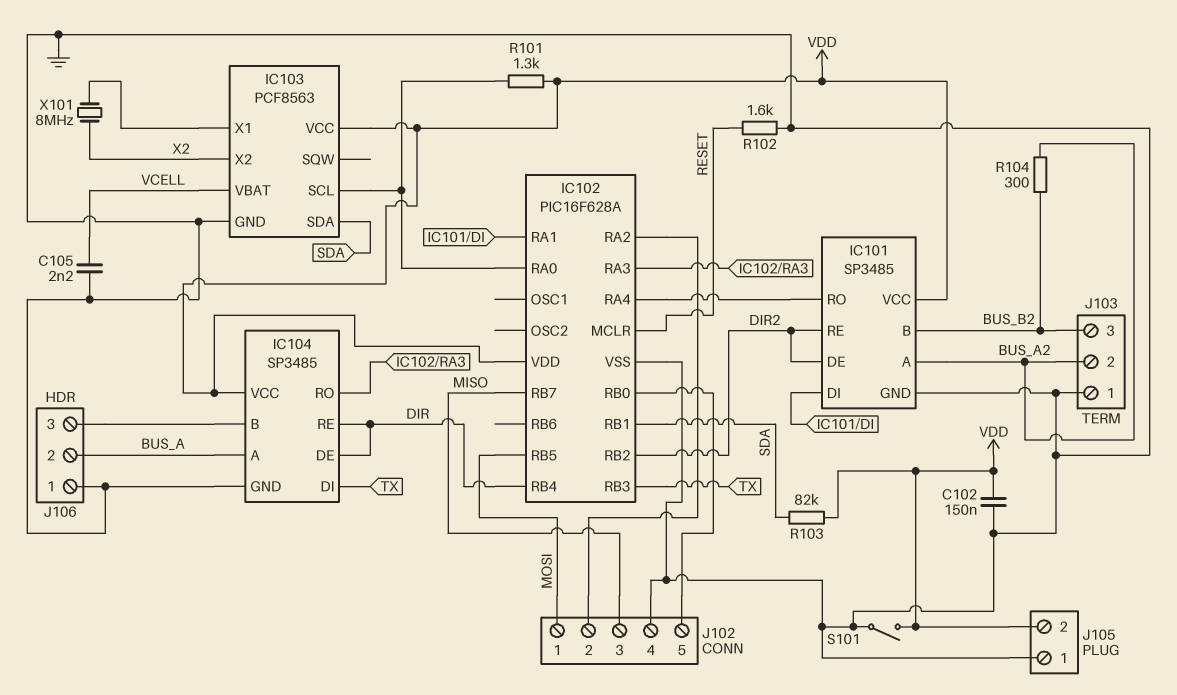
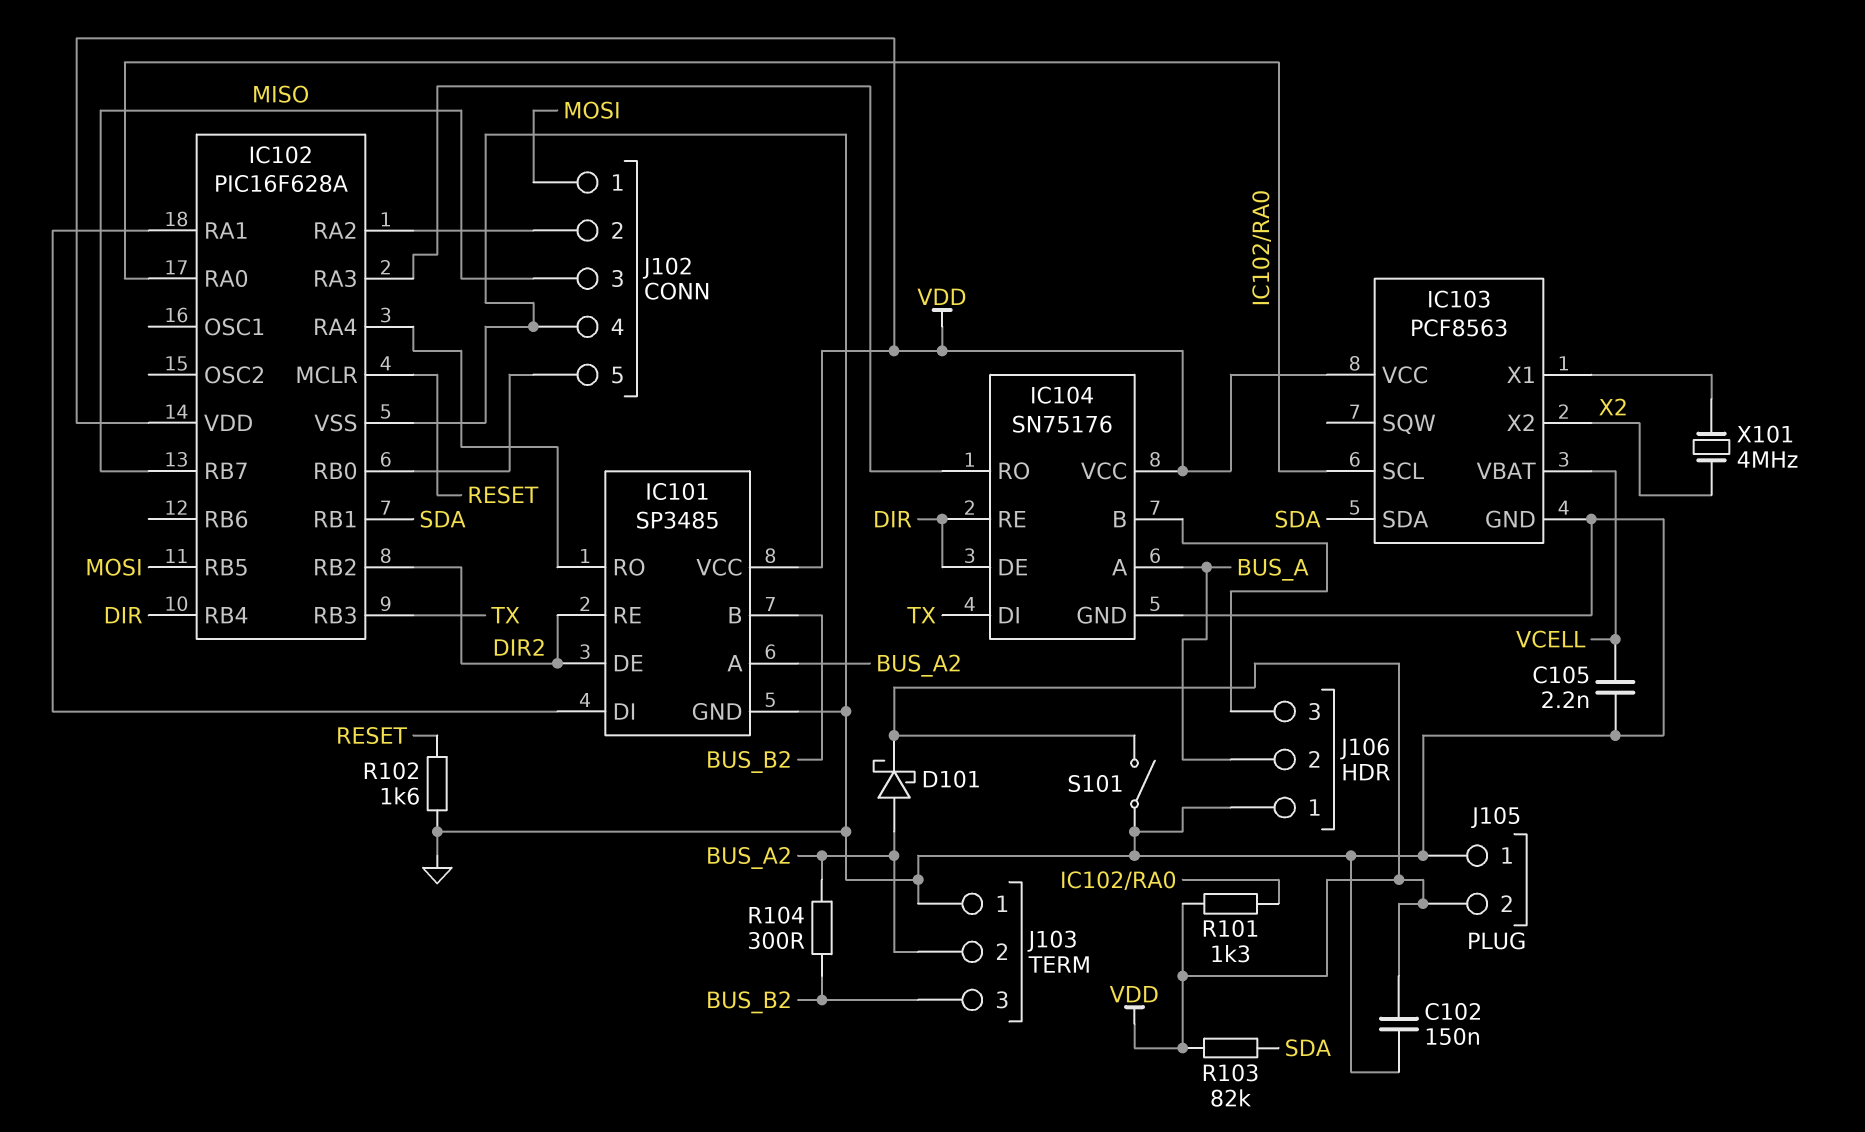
D101: none -> schottky (A BUS_A2, K VDD)
IC104: SP3485 -> SN75176
X101: 8MHz (IC103/X1, X2) -> 4MHz (IC103/X1, X2)

